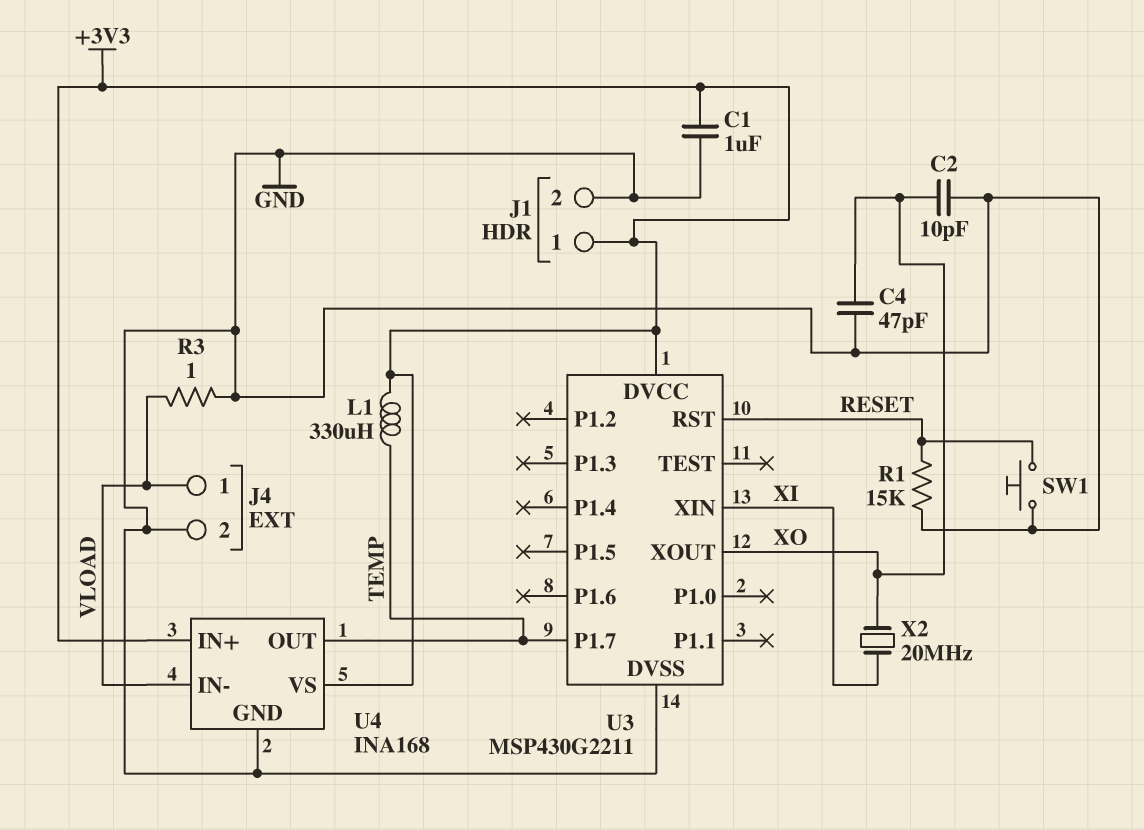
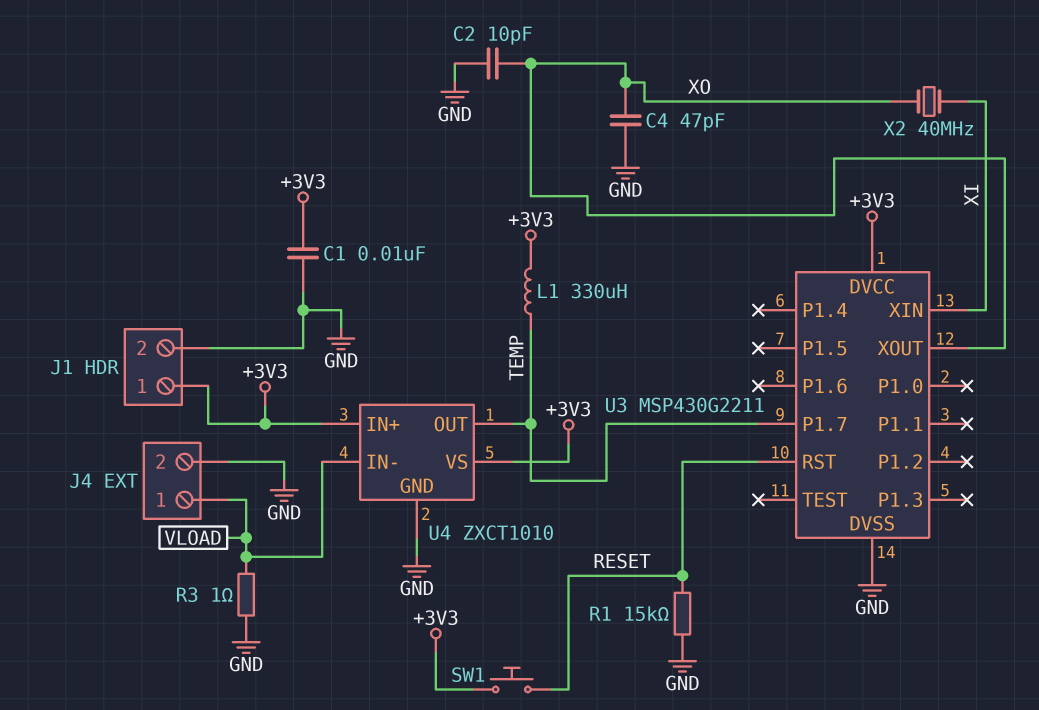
C1: 1uF (+3V3, GND) -> 10nF (+3V3, GND)
SW1: button (GND, RESET) -> button (+3V3, RESET)
U4: INA168 -> ZXCT1010
X2: 20MHz (XI, XO) -> 40MHz (XI, XO)

